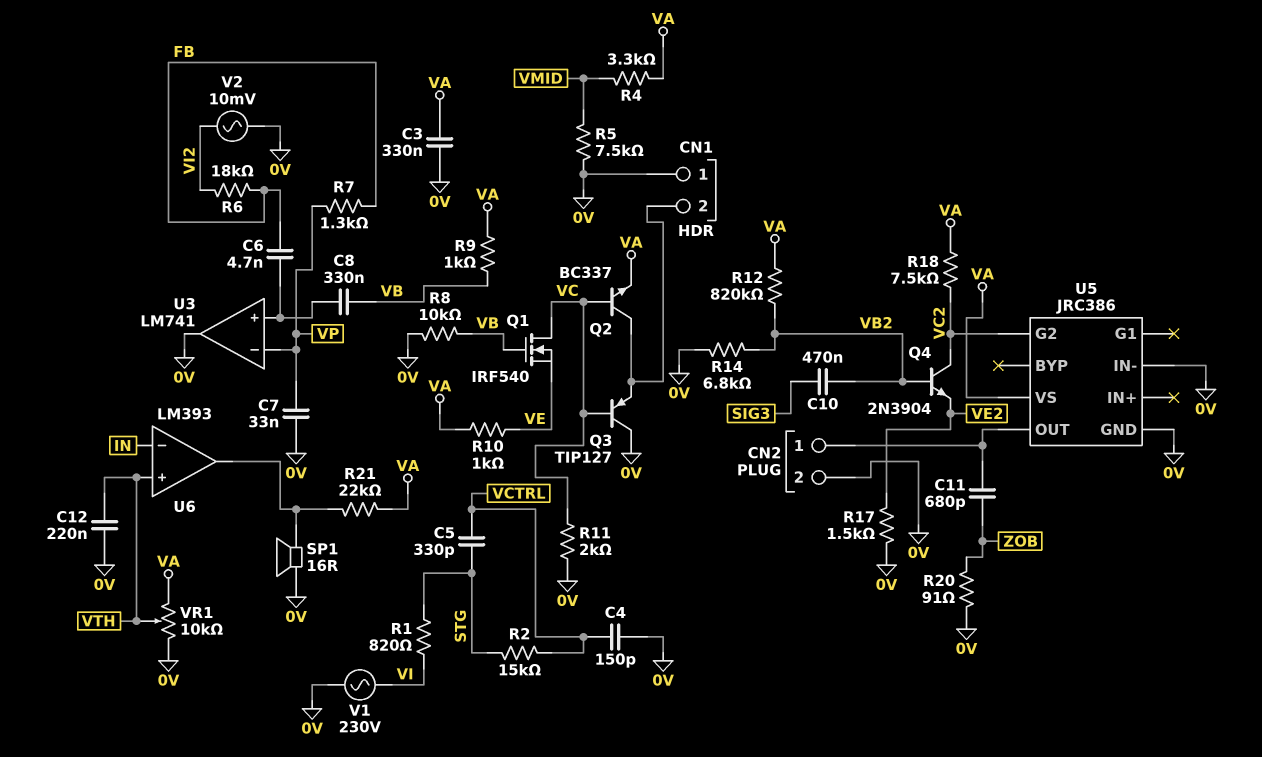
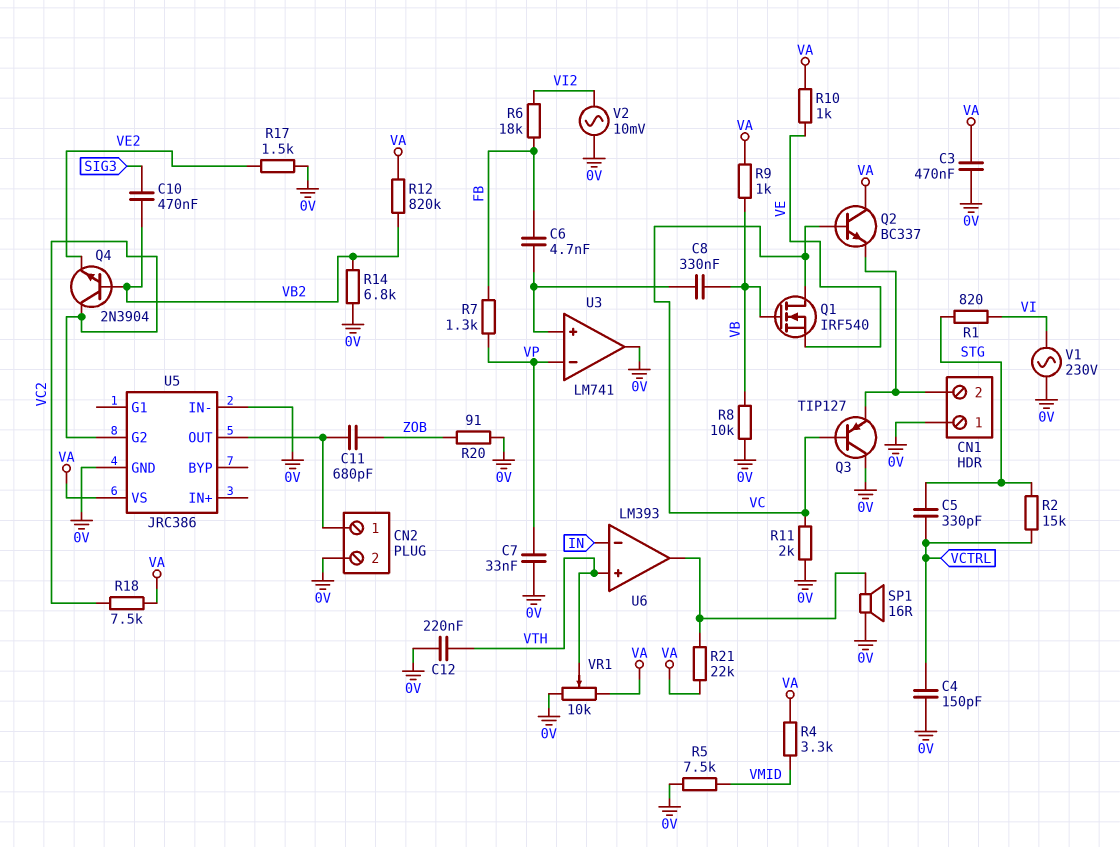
C3: 330nF (0V, VA) -> 470nF (0V, VA)
Q2: NPN BC337 (B VC, C CN1/2, E VA) -> NPN BC337 (B VC, C VA, E CN1/2)

